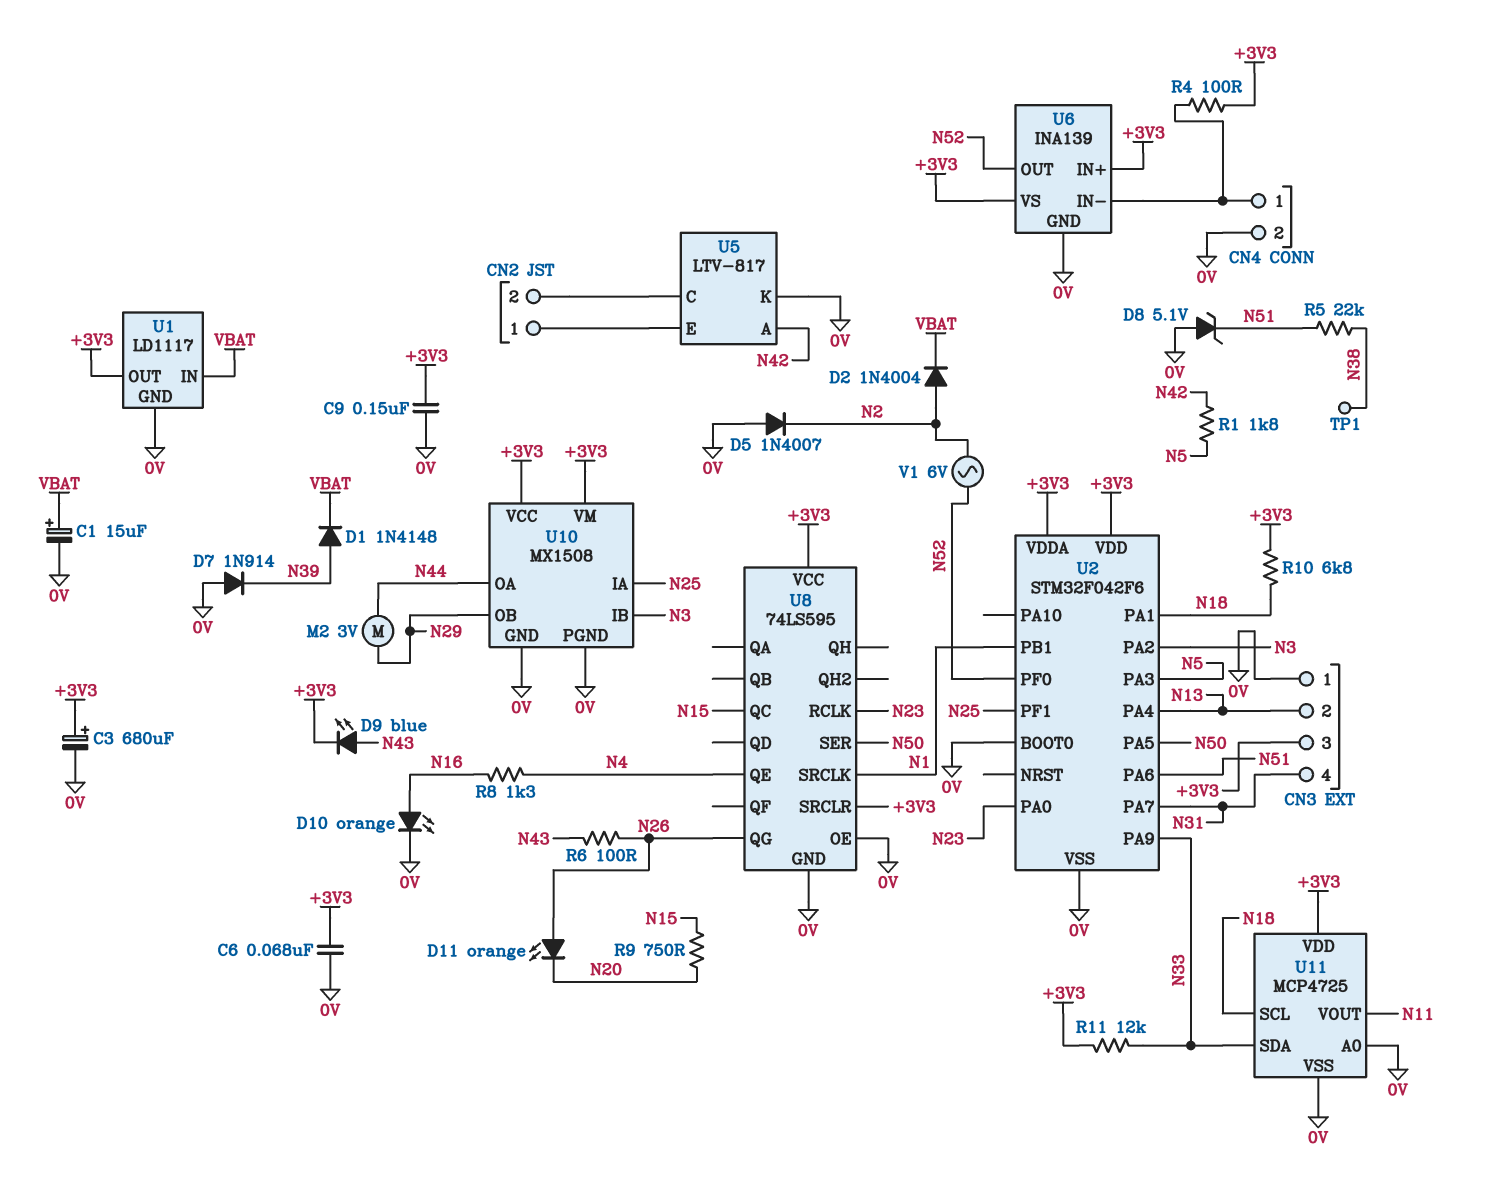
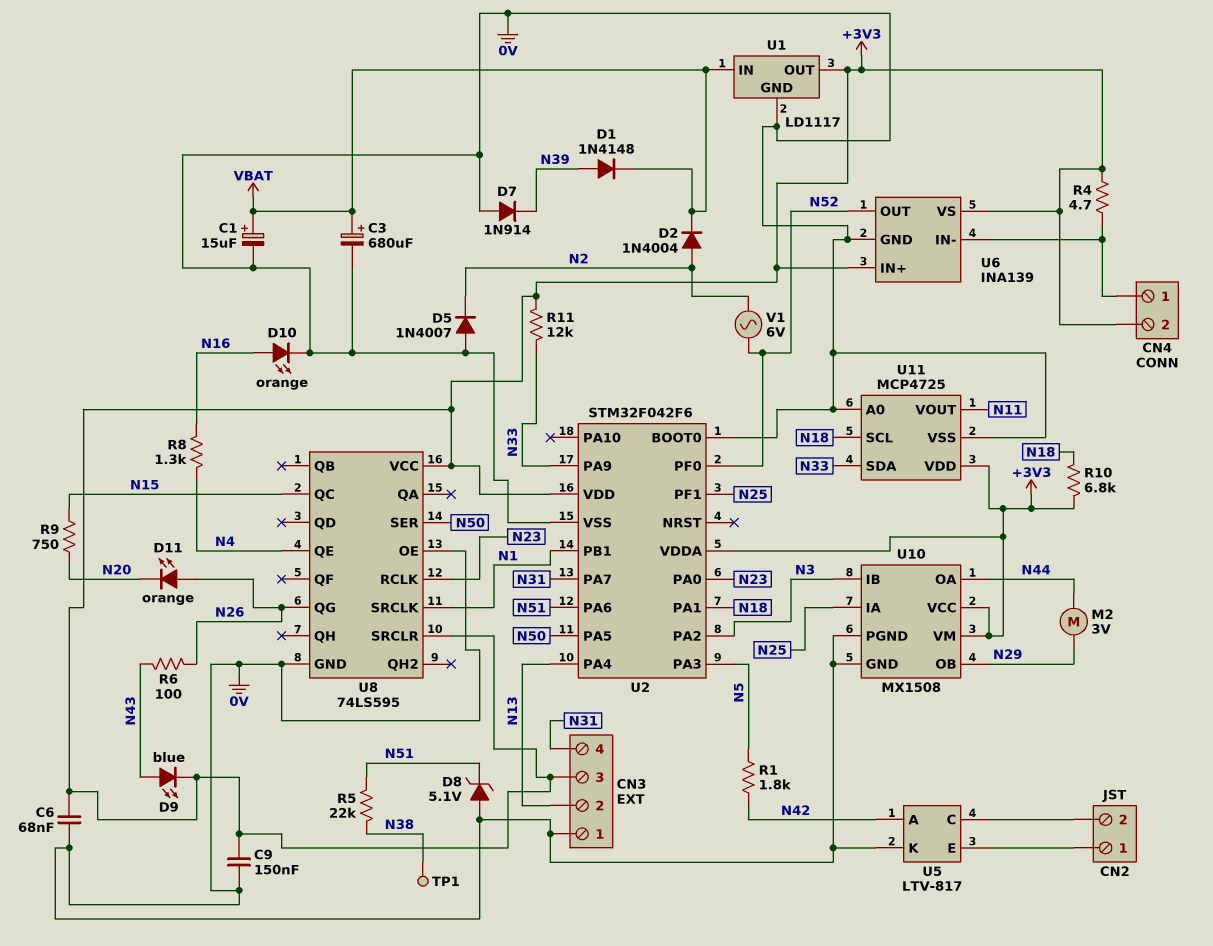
C3: 680uF (plus +3V3, minus 0V) -> 680uF (plus VBAT, minus 0V)
CN4 pin 2: 0V -> +3V3
R4: 100 (+3V3, CN4/1) -> 4.7 (+3V3, CN4/1)

